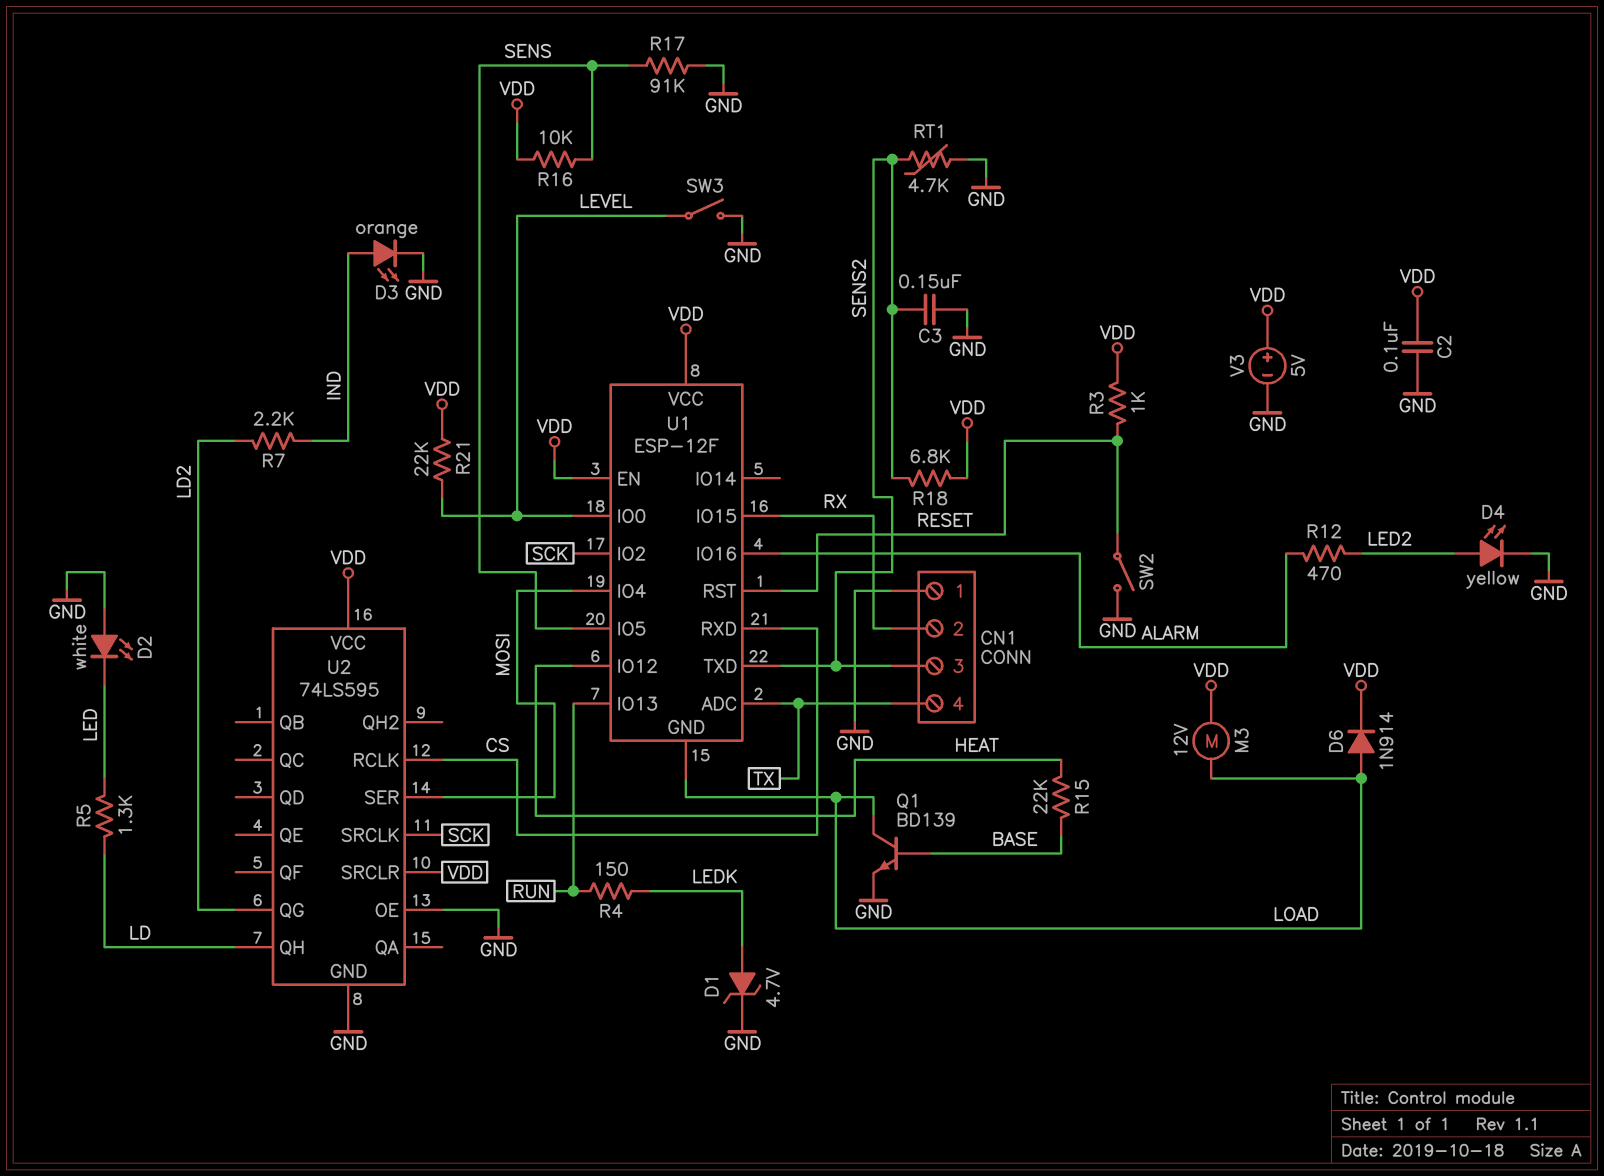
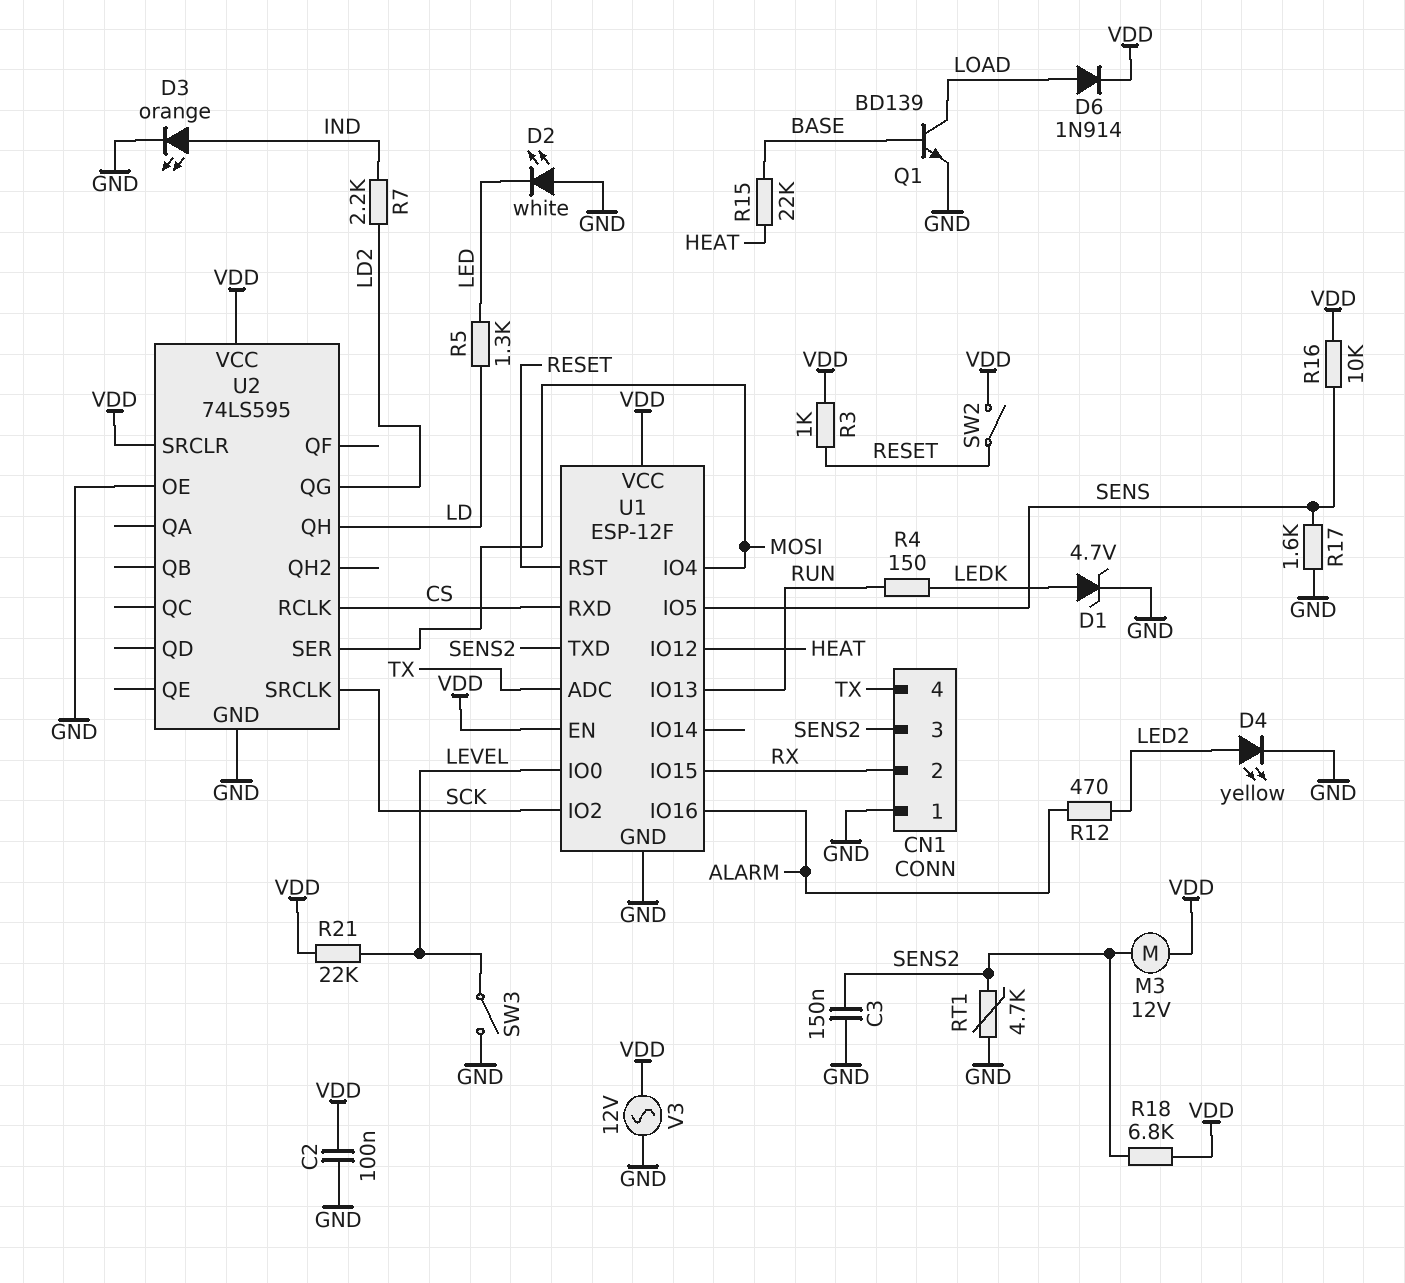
M3: motor 12V (LOAD, VDD) -> motor 12V (SENS2, VDD)
R17: 91k (GND, SENS) -> 1.6k (GND, SENS)
SW2: switch (GND, RESET) -> switch (RESET, VDD)
U1 pin GND: LOAD -> GND
V3: 5V (plus VDD, minus GND) -> AC 12V (GND, VDD)

